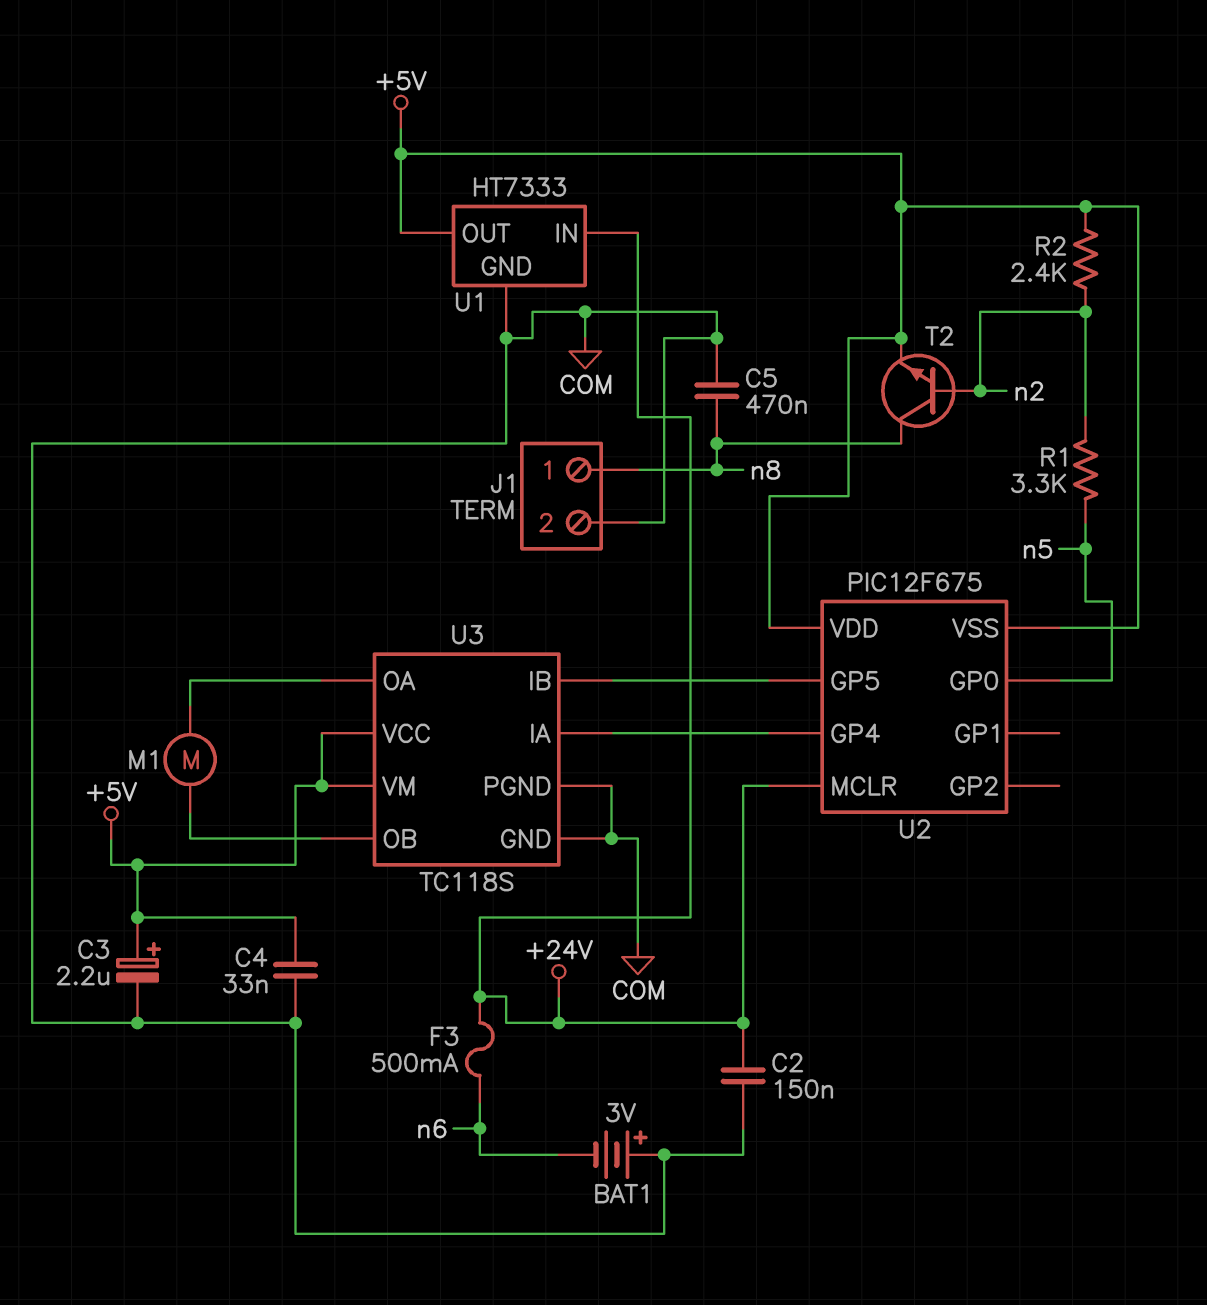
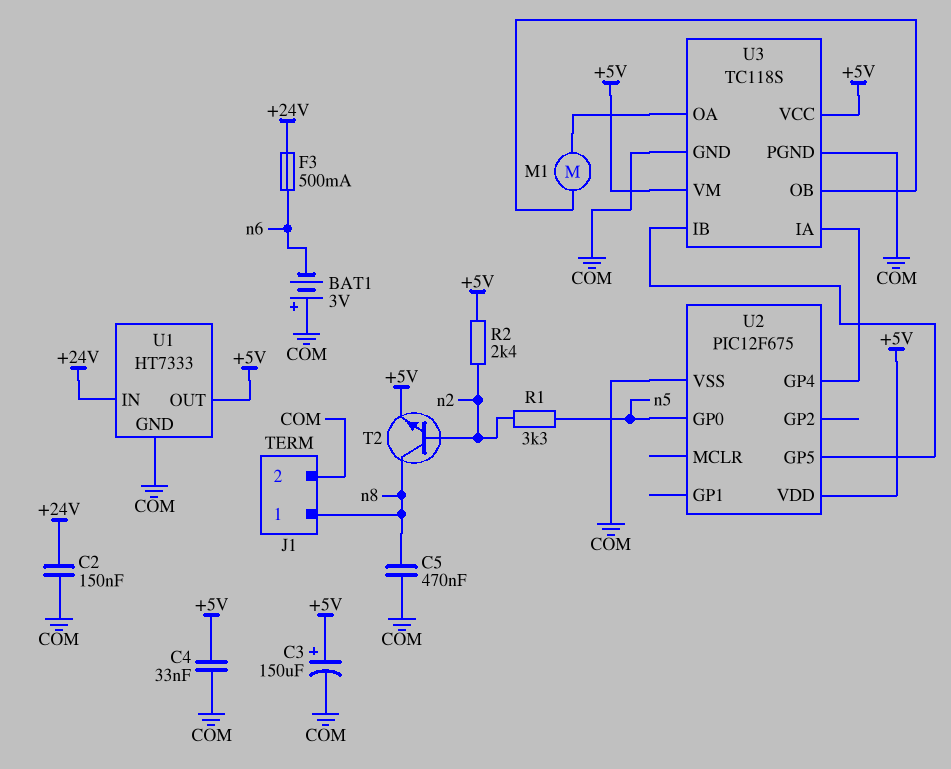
C3: 2.2uF (plus +5V, minus COM) -> 150uF (plus +5V, minus COM)
U2 pin MCLR: +24V -> none
U2 pin VSS: +5V -> COM

